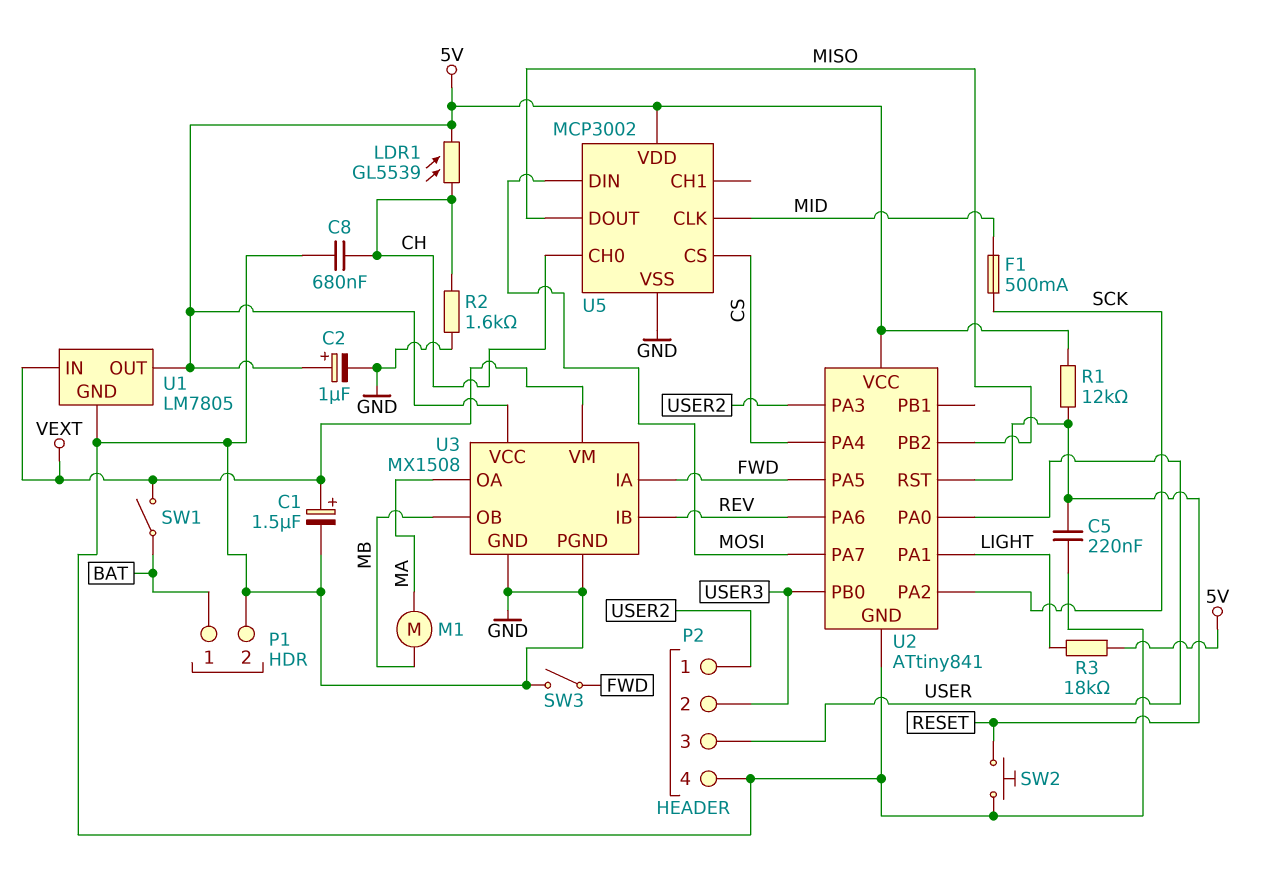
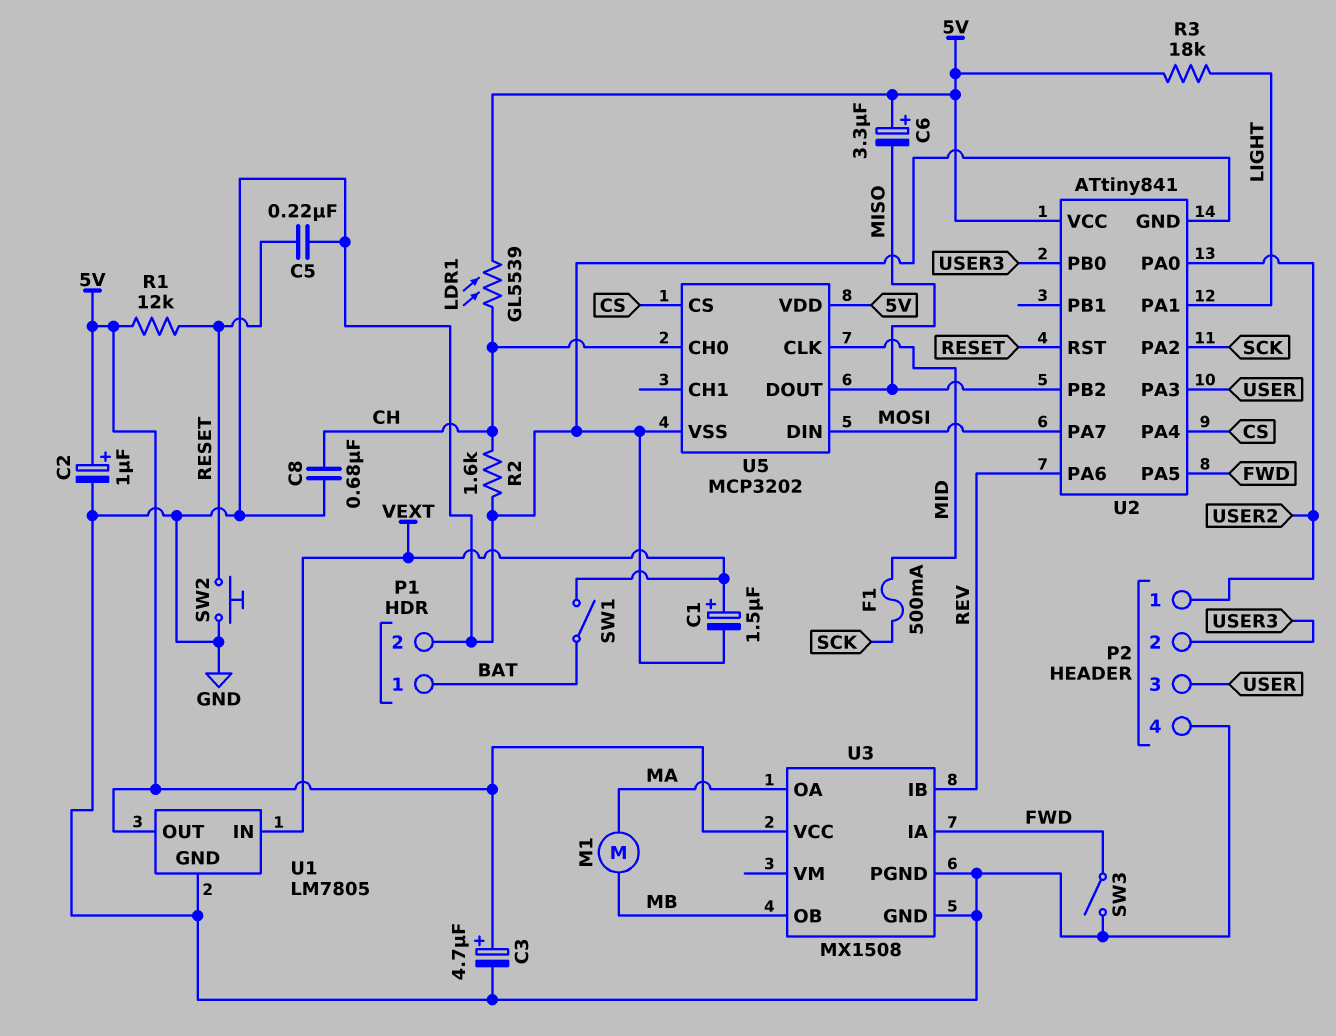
C3: none -> 4.7uF (plus 5V, minus GND)
C6: none -> 3.3uF (plus 5V, minus MISO)
U2 pin PA0: USER -> USER2
U2 pin PA3: USER2 -> USER
U3 pin VM: VEXT -> none
U5: MCP3002 -> MCP3202

